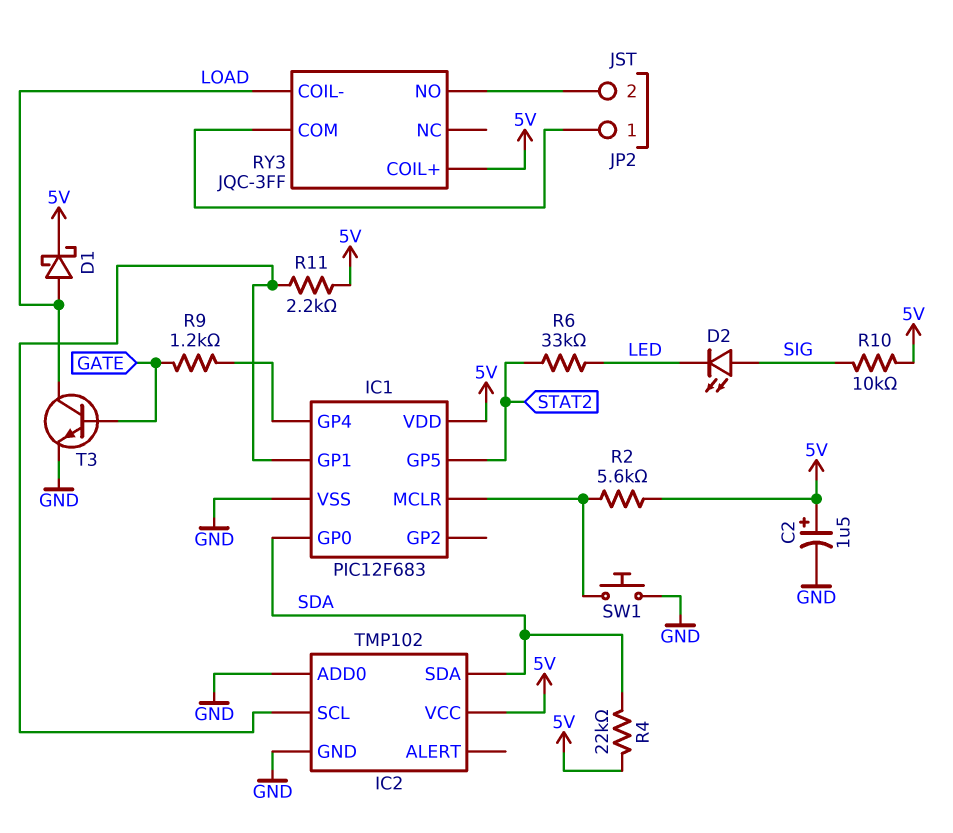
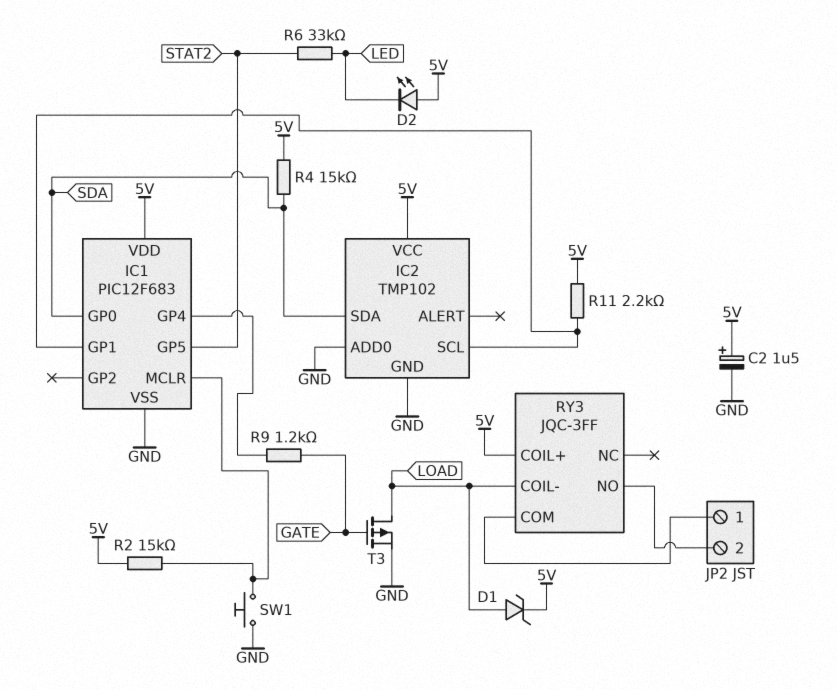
D1: schottky (A LOAD, K 5V) -> zener (A LOAD, K 5V)
D2: LED (A SIG, K LED) -> LED (A 5V, K LED)
R2: 5.6k (5V, IC1/MCLR) -> 15k (5V, IC1/MCLR)
R4: 22k (5V, SDA) -> 15k (5V, SDA)
R10: 10k (5V, SIG) -> none
T3: NPN (B GATE, C LOAD, E GND) -> PMOS (G GATE, D LOAD, S GND)

